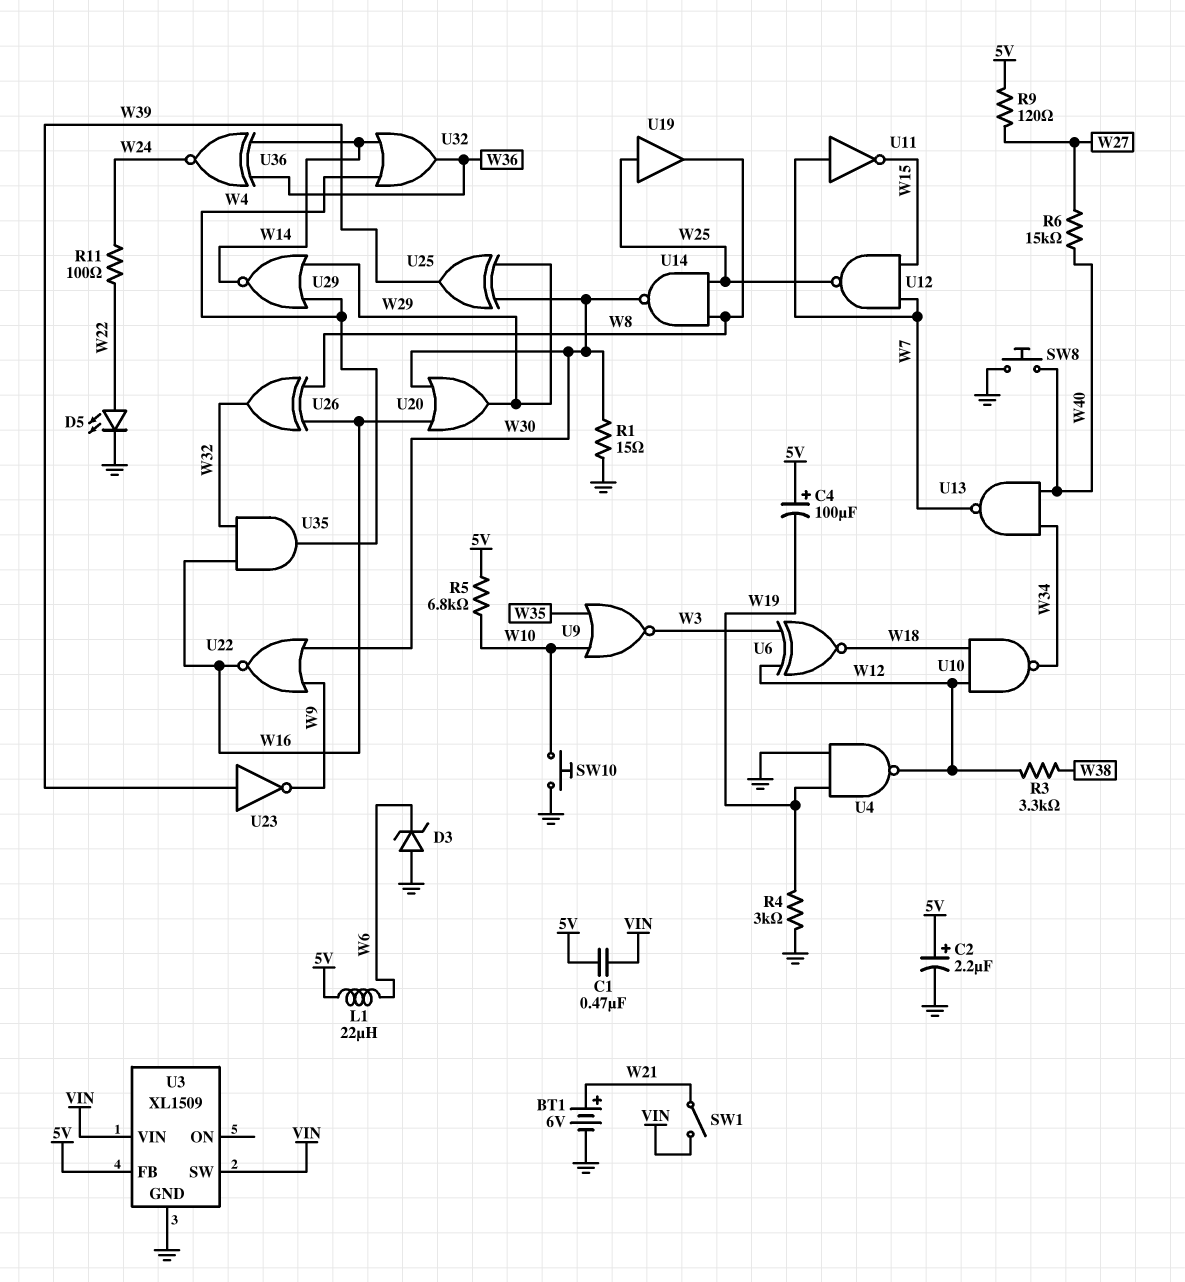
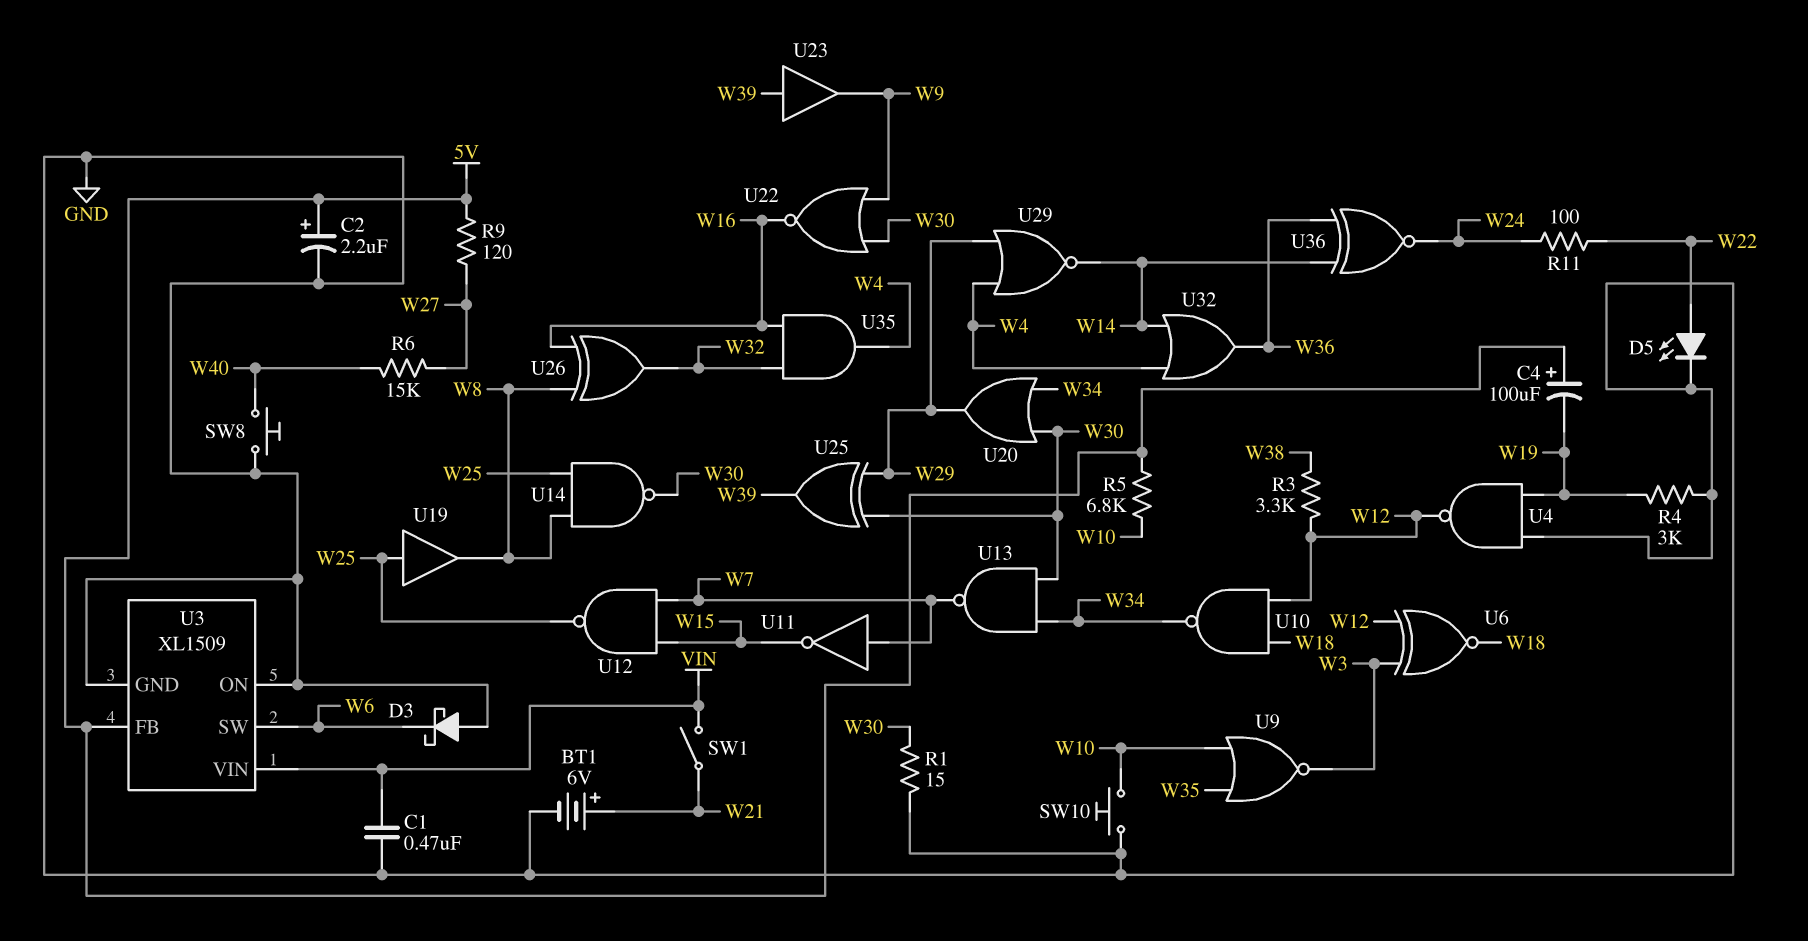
C1: 470nF (5V, VIN) -> 470nF (GND, VIN)
D3: zener (A GND, K W6) -> schottky (A GND, K W6)
L1: 22uH (5V, W6) -> none
U3 pin ON: none -> GND
U3 pin SW: VIN -> W6
U13: NAND (in W34, in W40, out W7) -> NAND (in W30, in W34, out W7)
U20: OR (in W16, in W30, out W29) -> OR (in W30, in W34, out W29)
U23: NOT (in W39, out W9) -> buffer (in W39, out W9)

